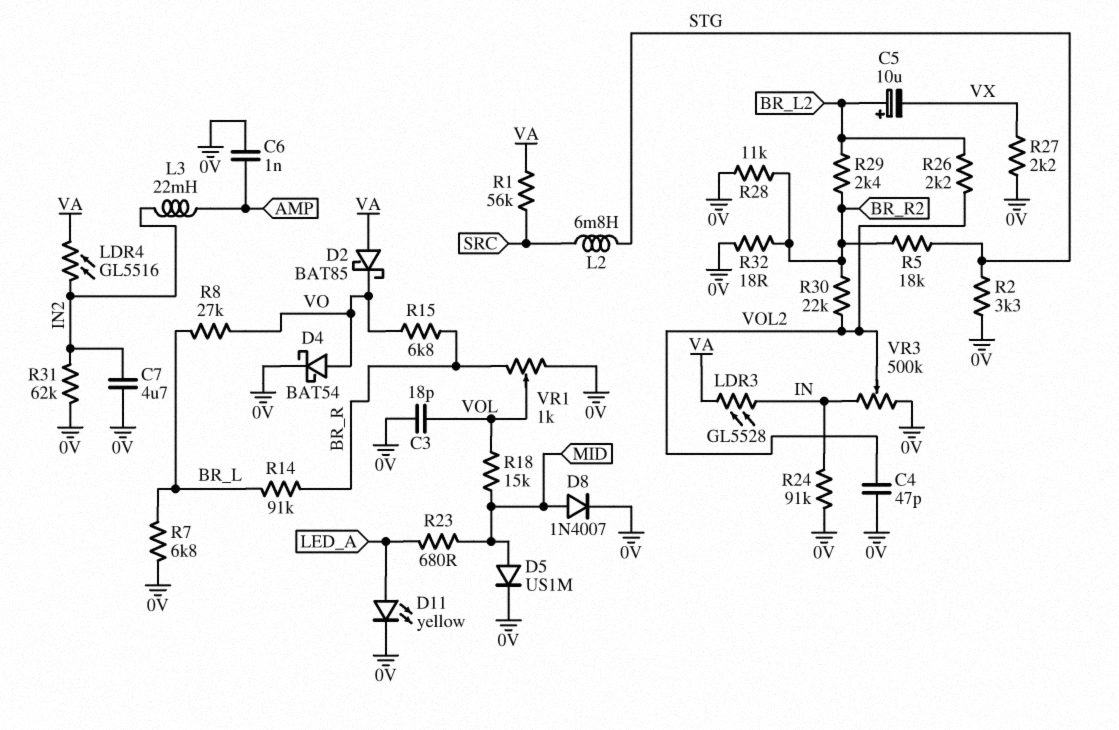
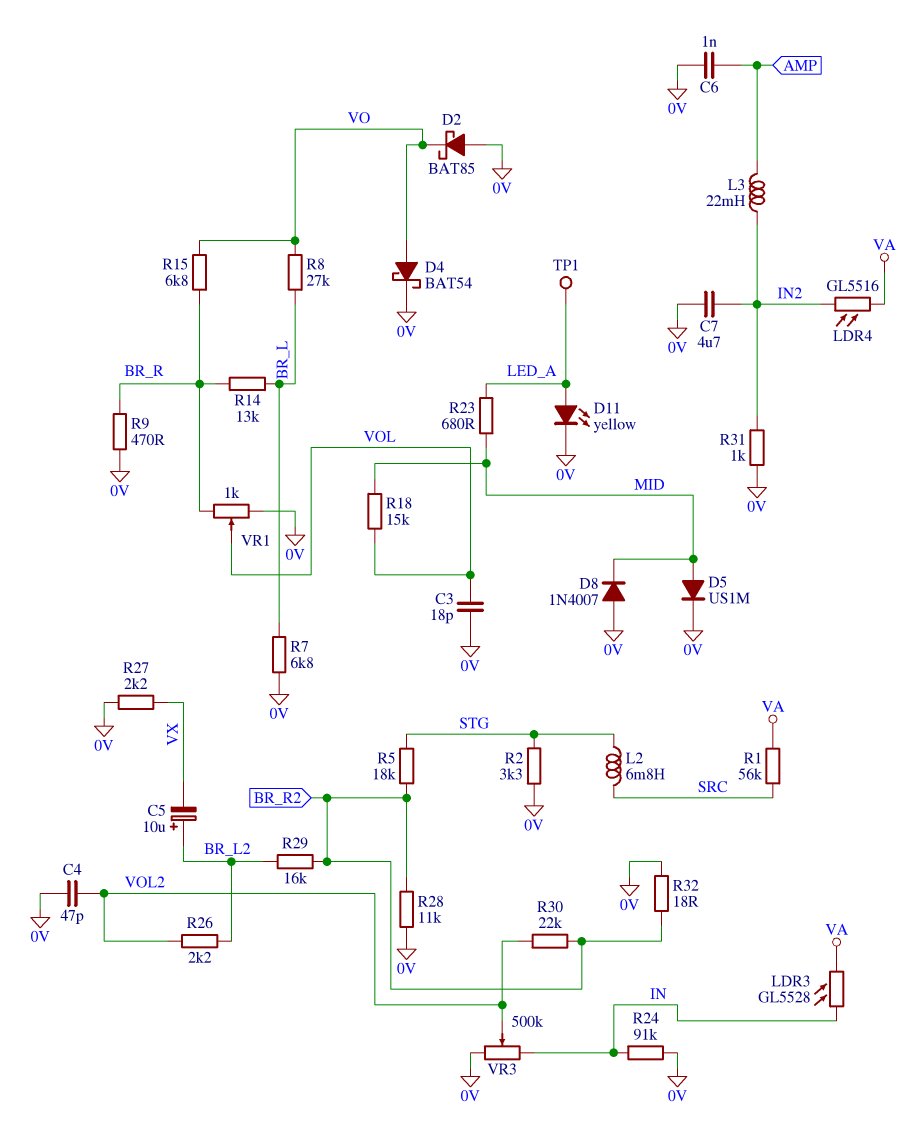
D2: schottky BAT85 (A VA, K VO) -> schottky BAT85 (A 0V, K VO)
D8: diode 1N4007 (A MID, K 0V) -> diode 1N4007 (A 0V, K MID)
R9: none -> 470 (0V, BR_R)
R14: 91k (BR_L, BR_R) -> 13k (BR_L, BR_R)
R29: 2.4k (BR_L2, BR_R2) -> 16k (BR_L2, BR_R2)
R31: 62k (0V, IN2) -> 1k (0V, IN2)
TP1: none -> test point (LED_A)

